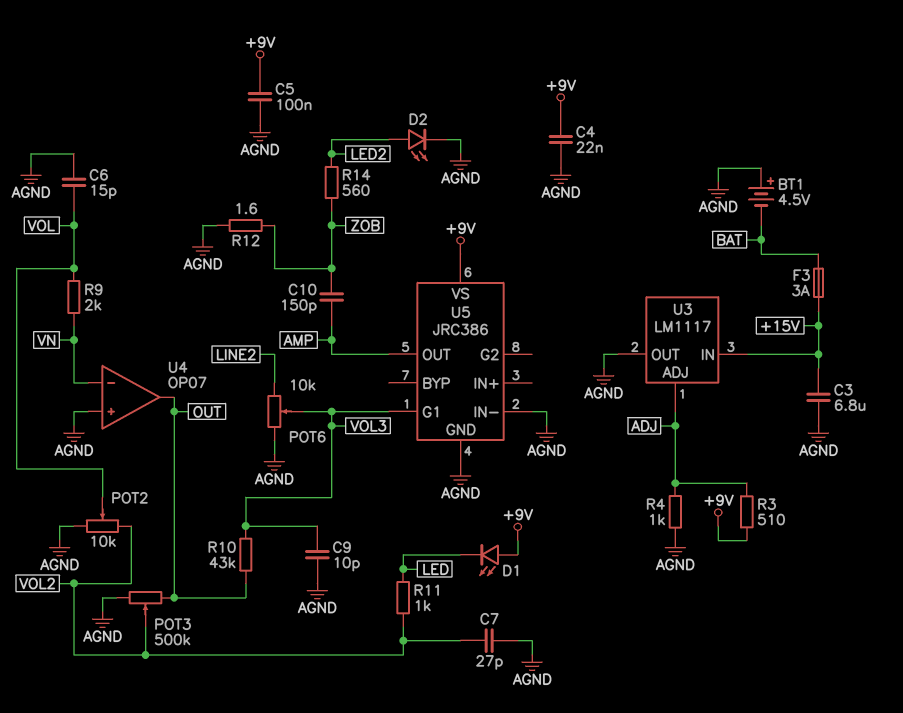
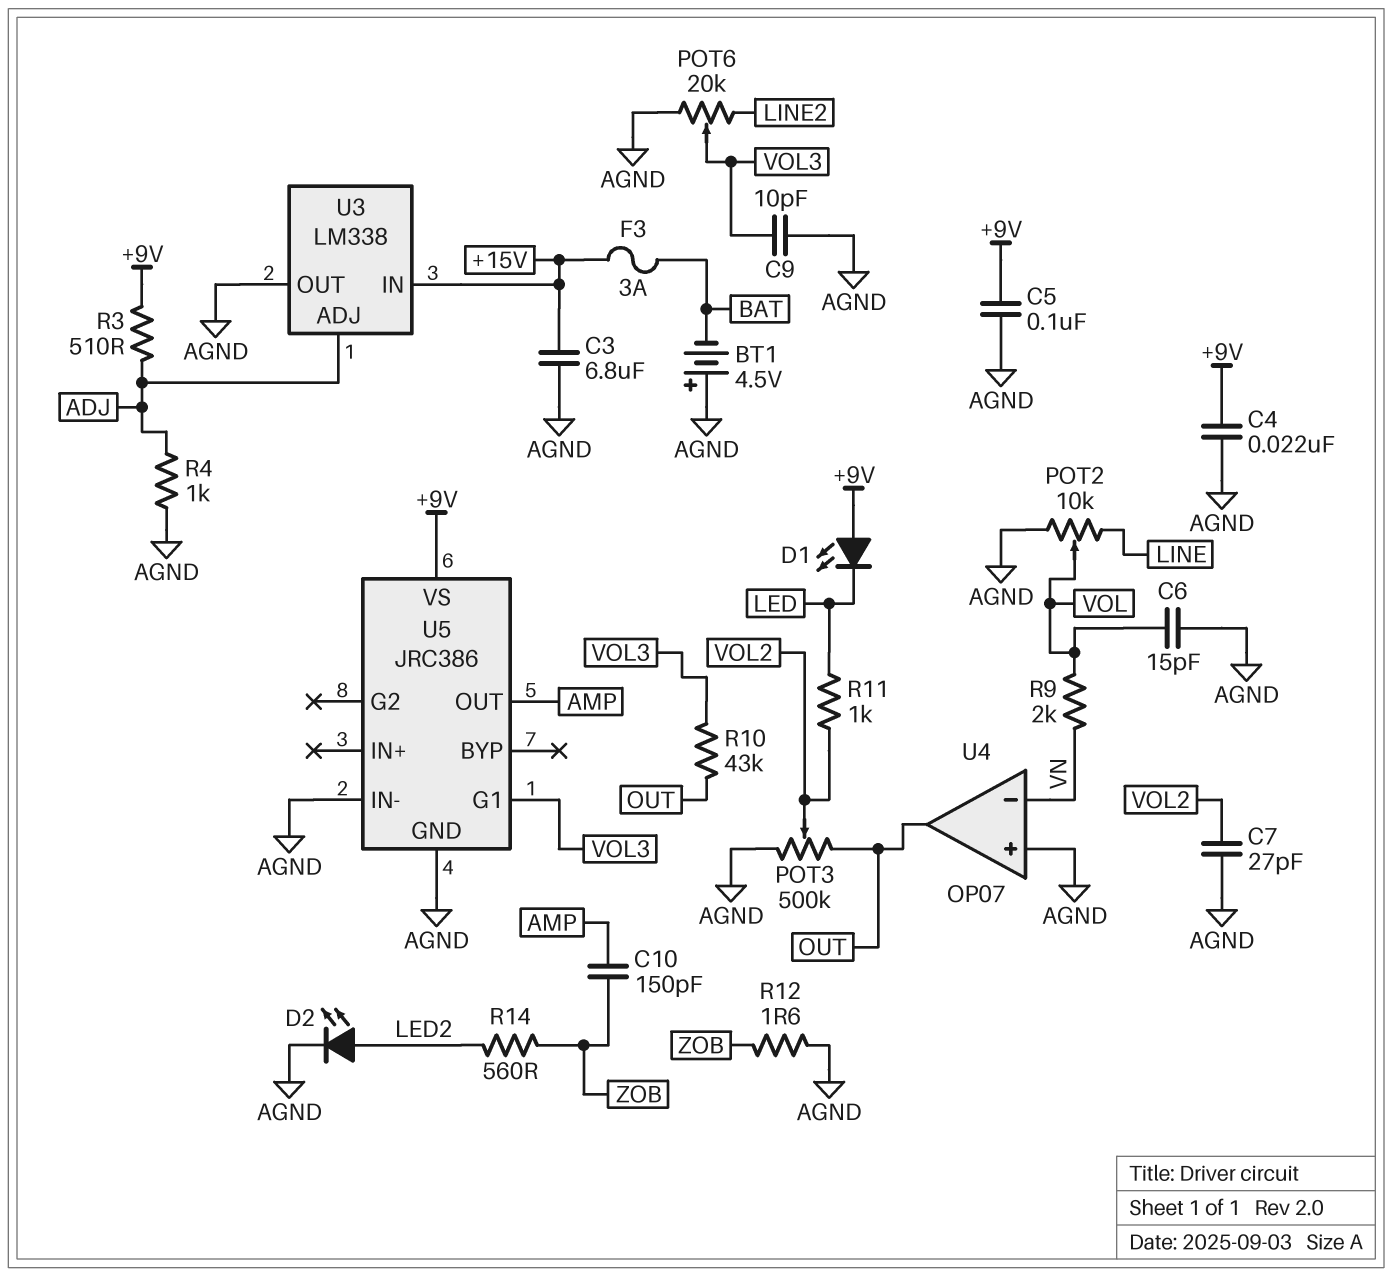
POT2: 10k (AGND, VOL2, wiper VOL) -> 10k (AGND, LINE, wiper VOL)
POT6: 10k (AGND, LINE2, wiper VOL3) -> 20k (AGND, LINE2, wiper VOL3)
U3: LM1117 -> LM338

